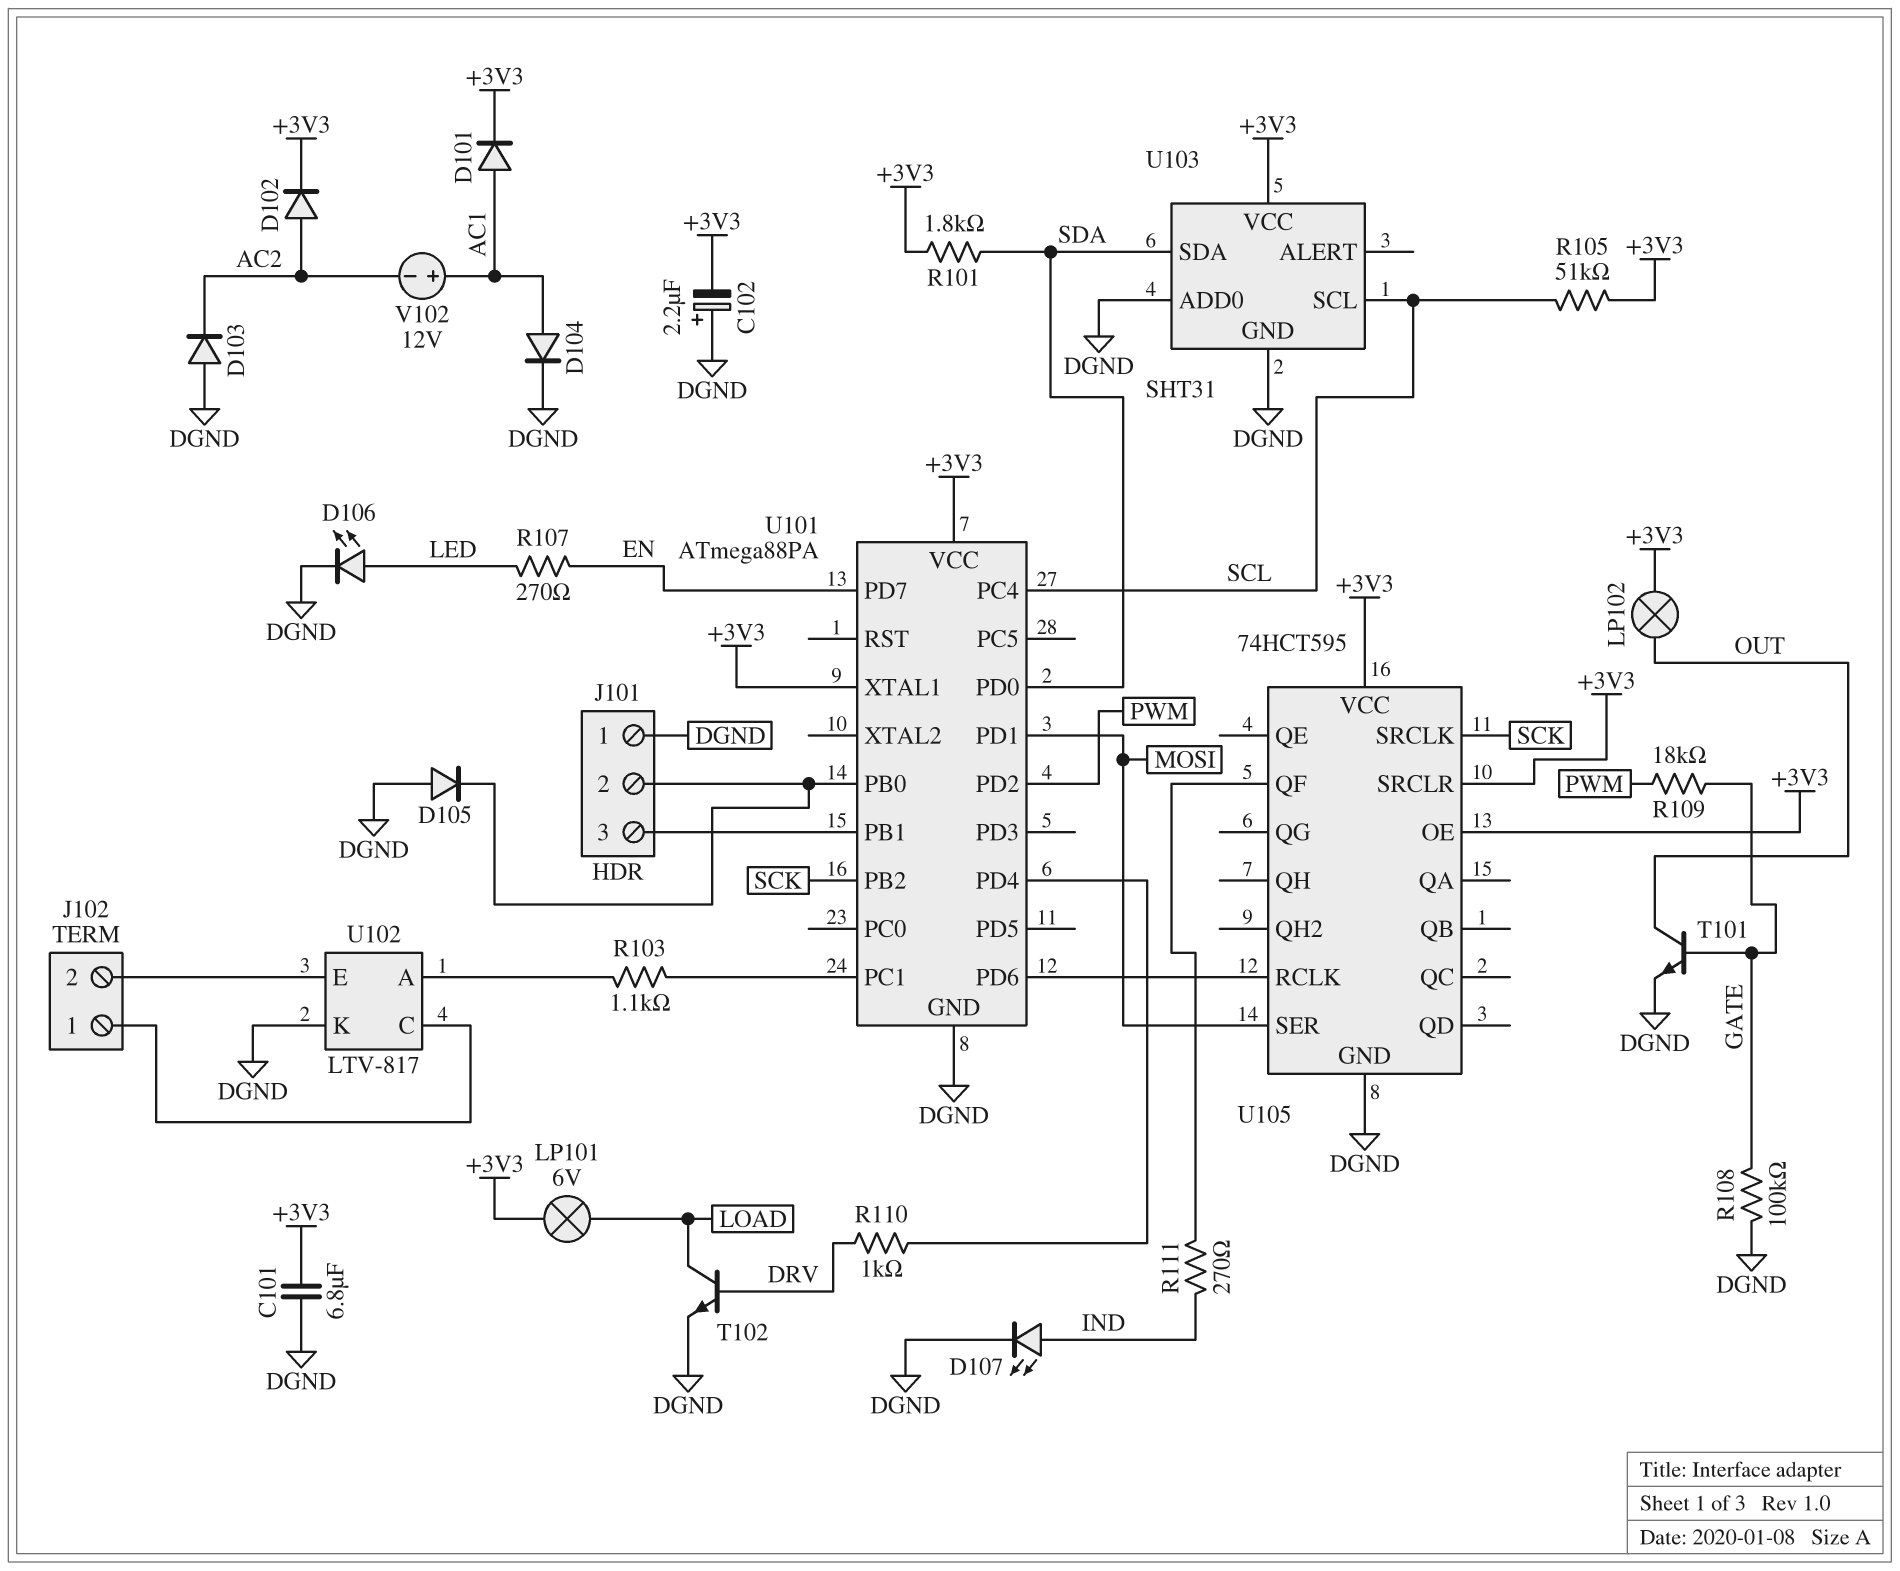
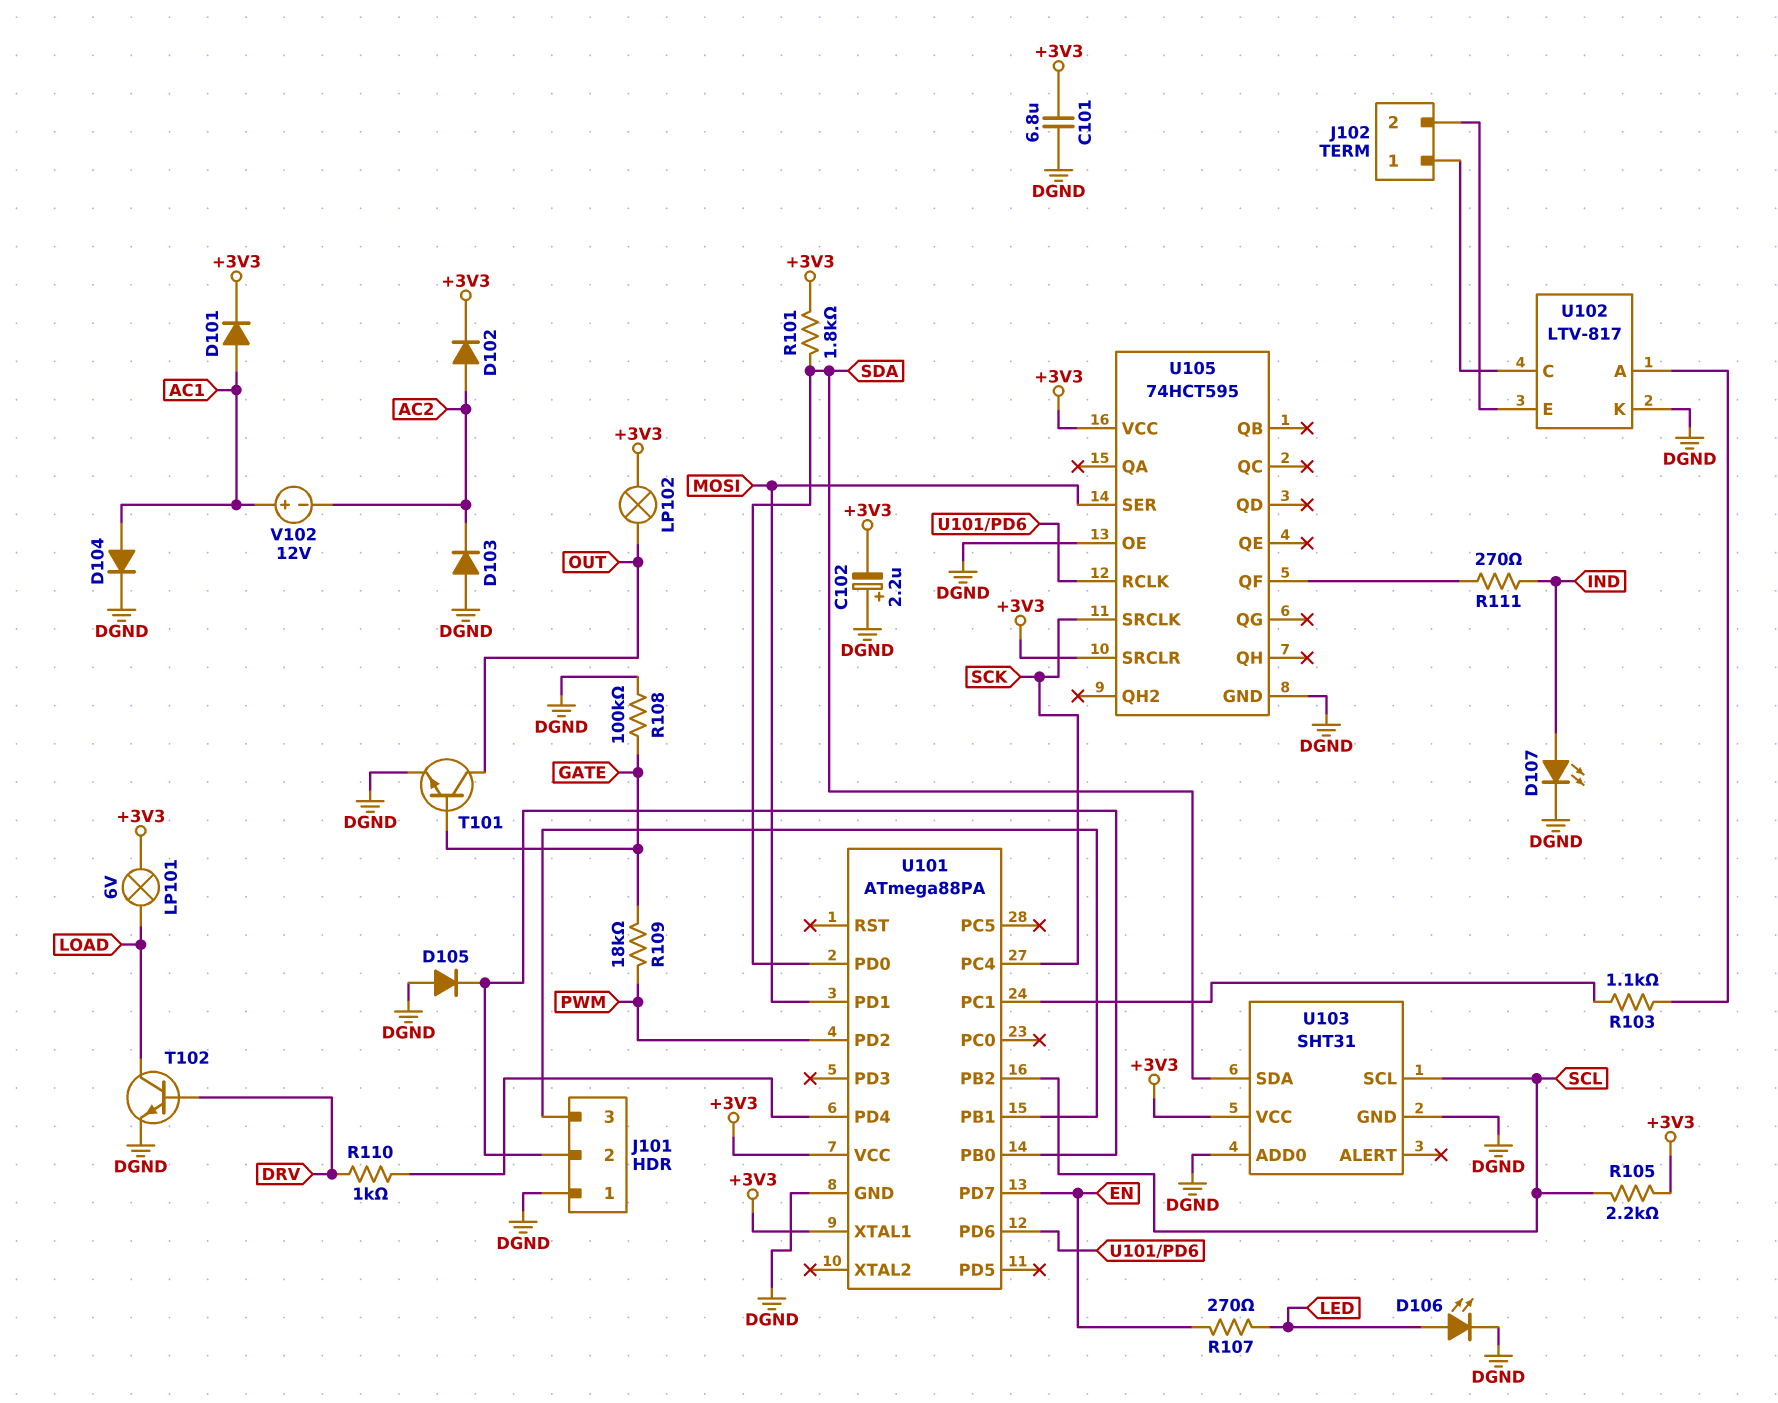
R105: 51k (+3V3, SCL) -> 2.2k (+3V3, SCL)
U101 pin PB2: SCK -> SCL
U101 pin PC4: SCL -> SCK
U105 pin OE: +3V3 -> DGND

